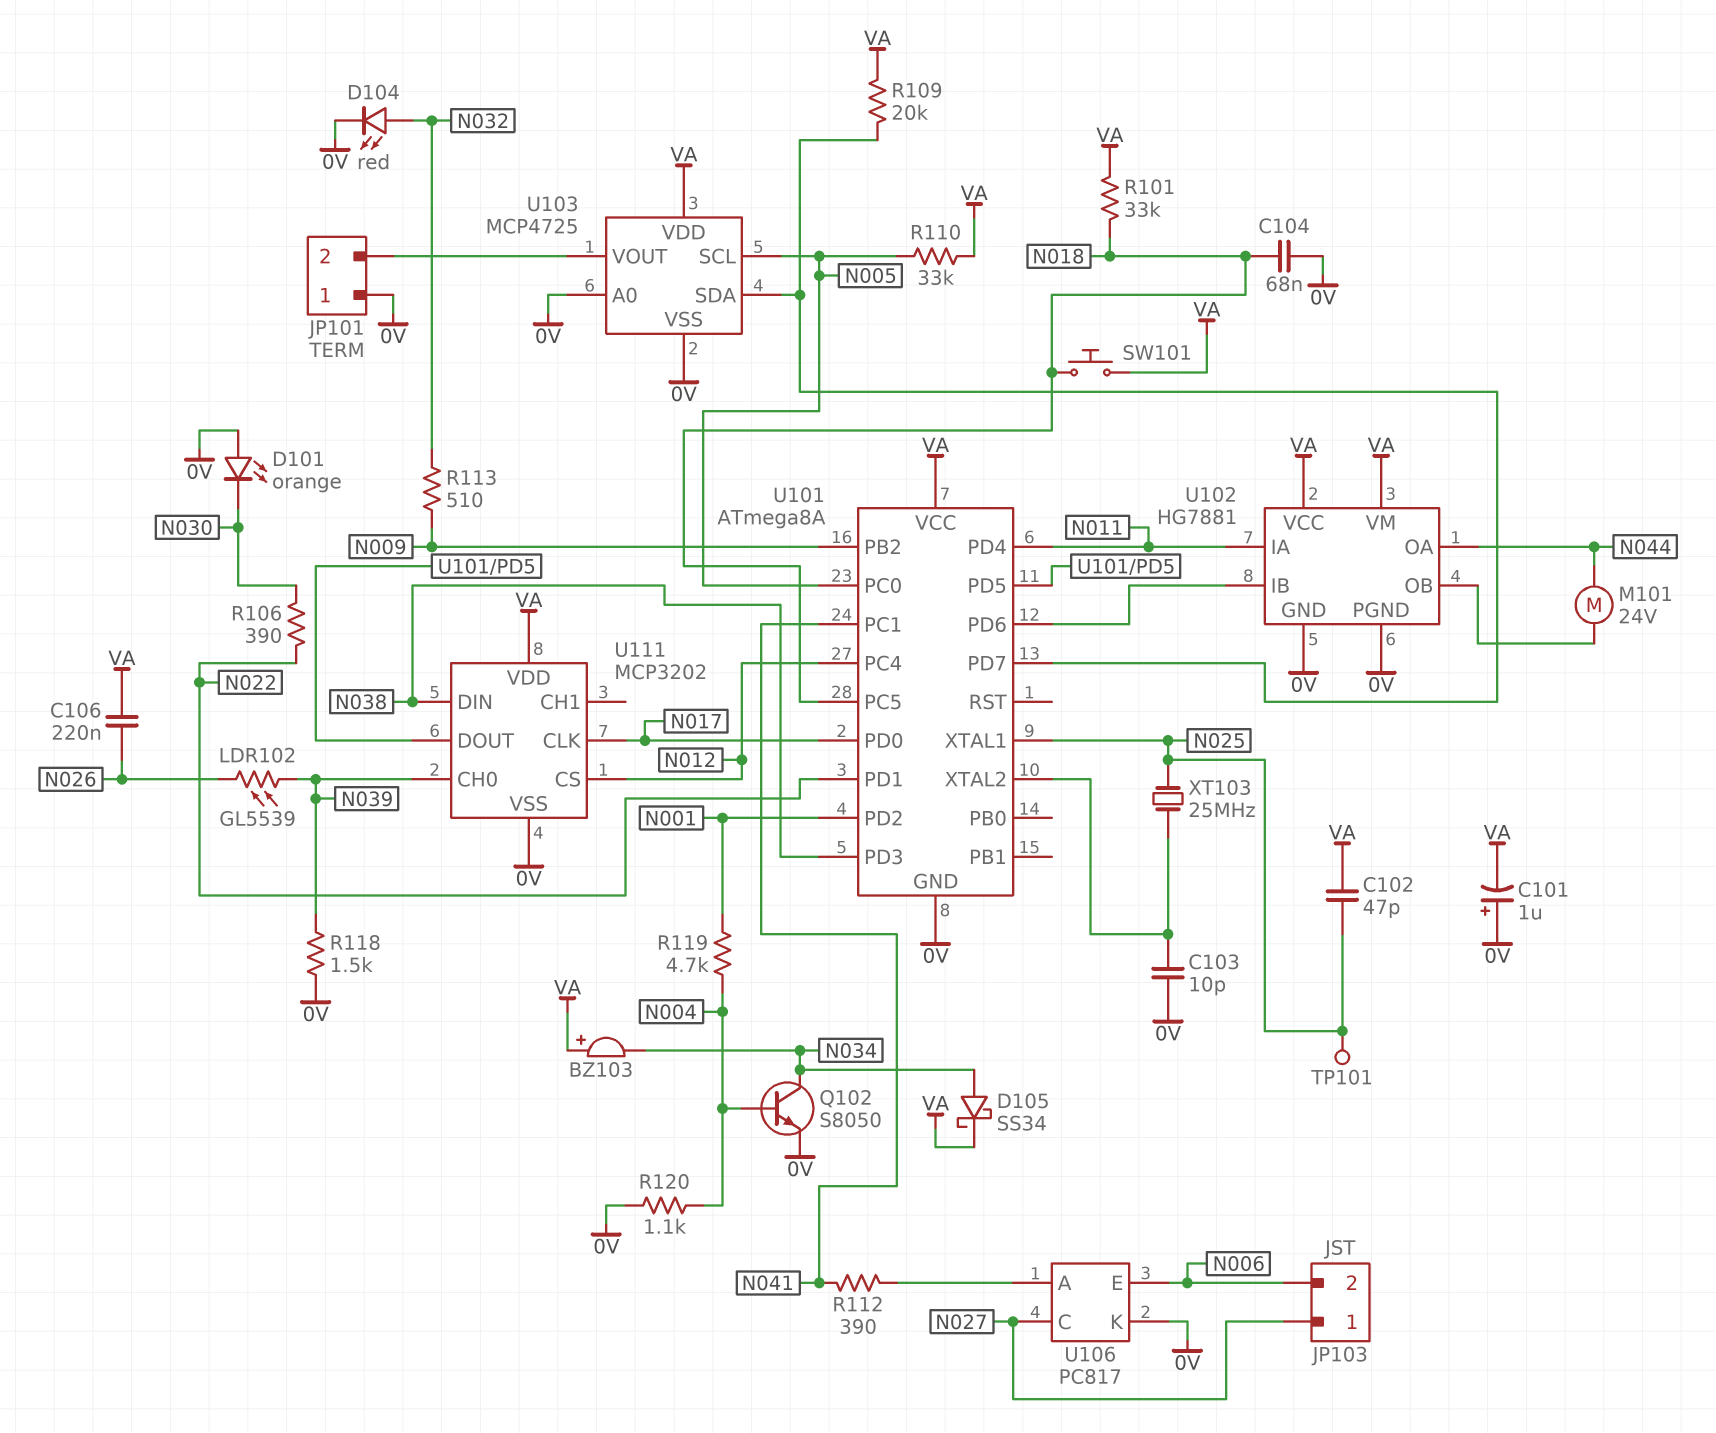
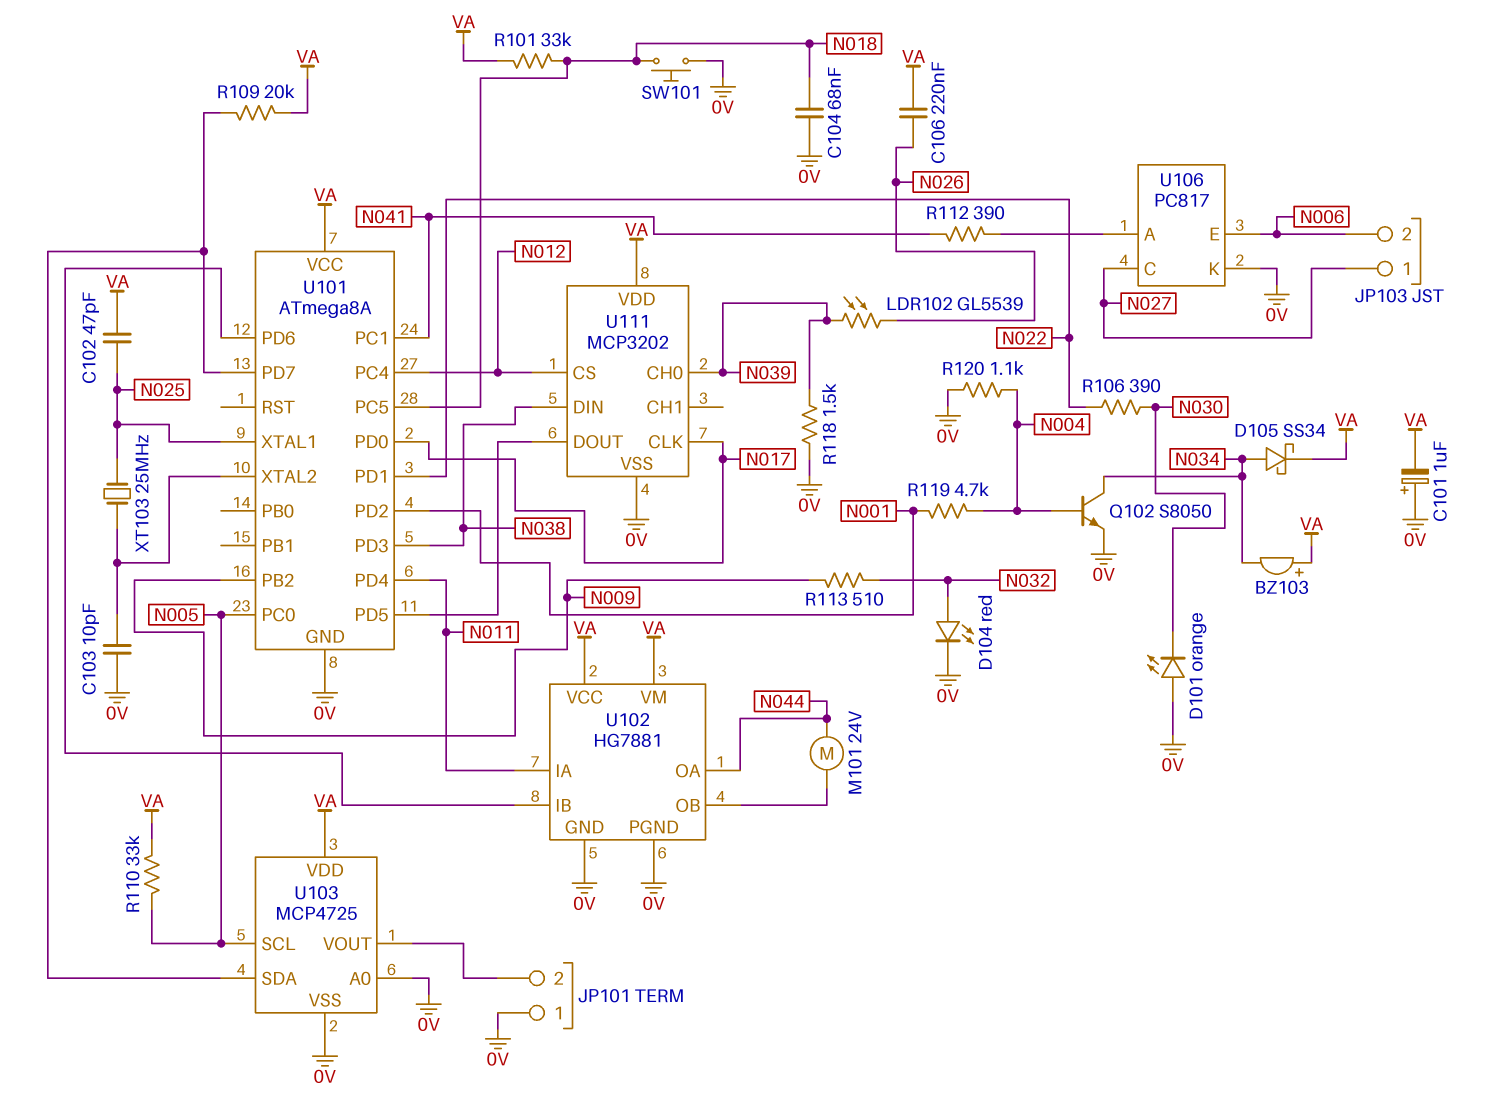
SW101: button (N018, VA) -> button (0V, N018)
TP101: test point (N025) -> none

